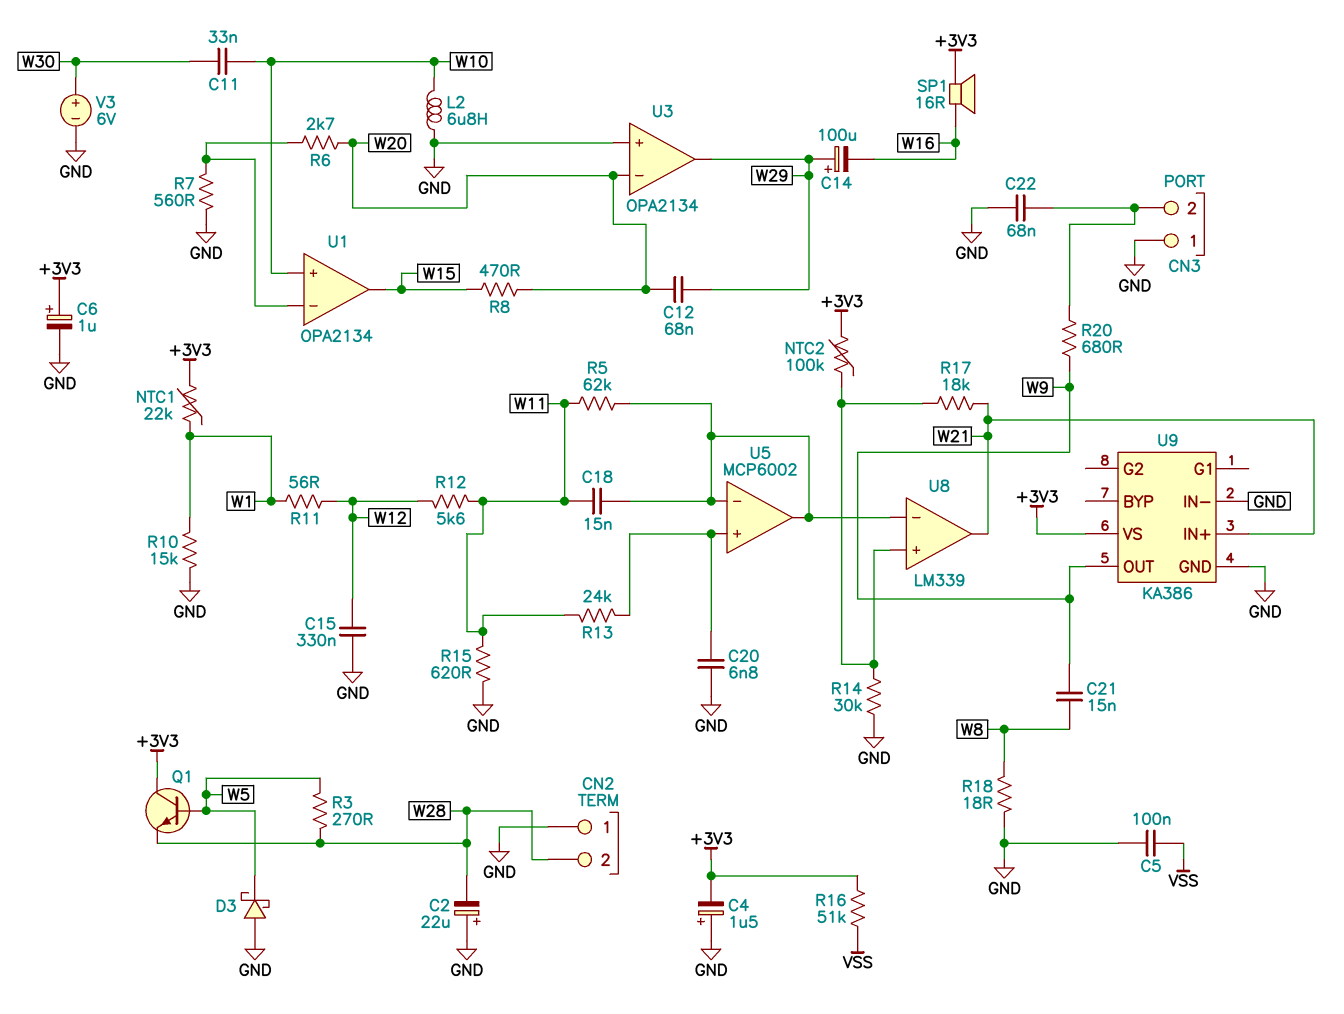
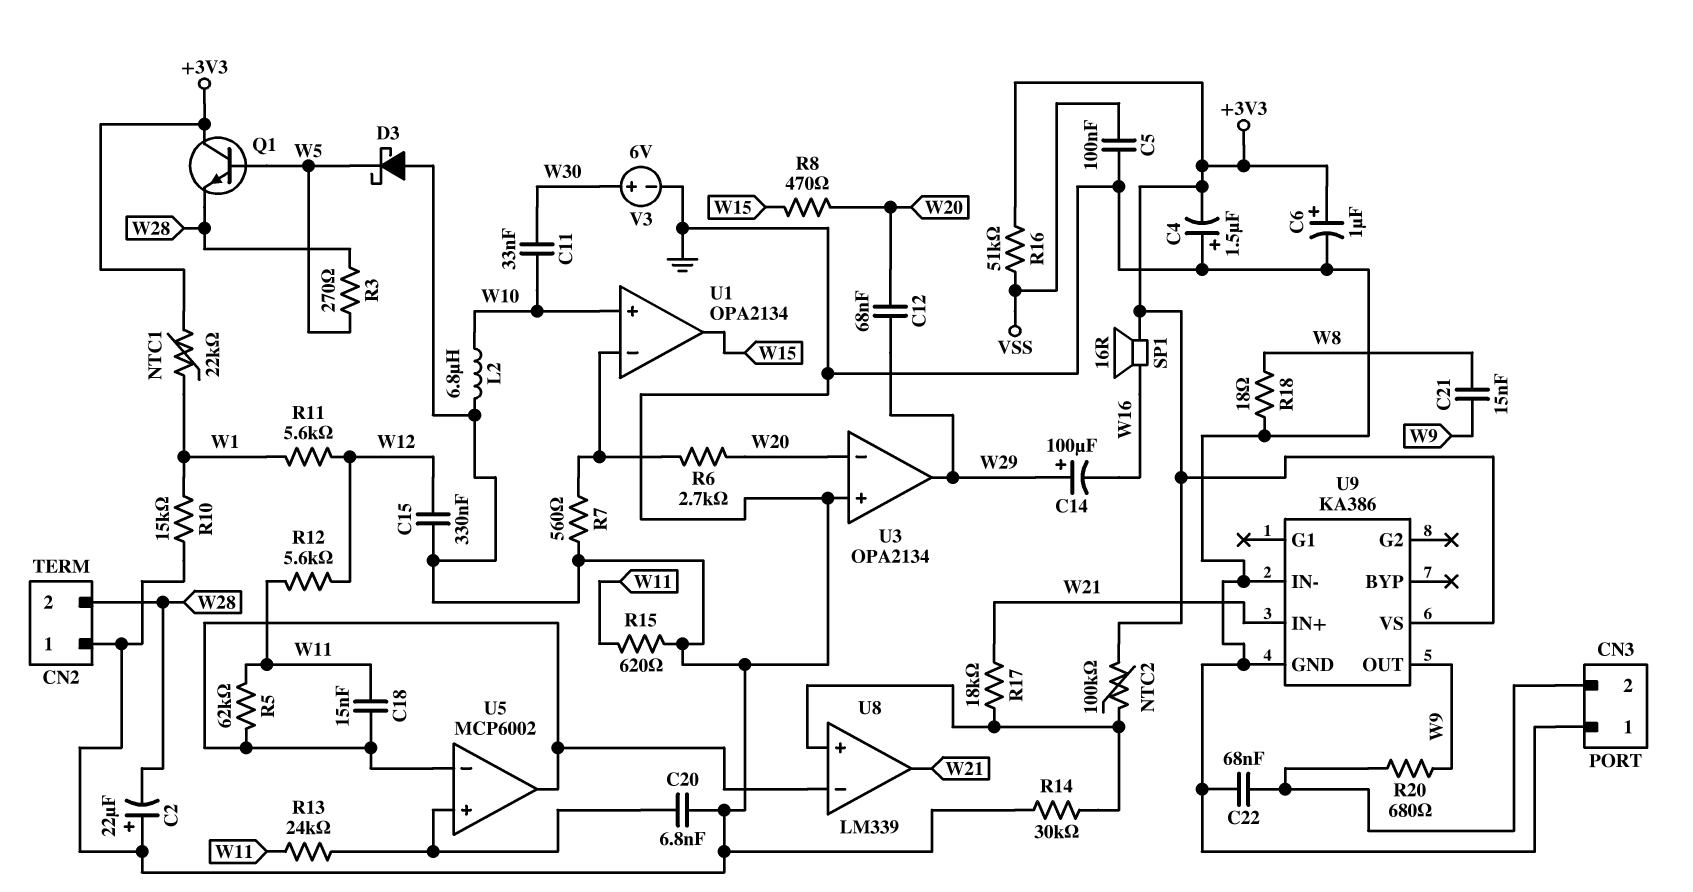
R11: 56 (W1, W12) -> 5.6k (W1, W12)

